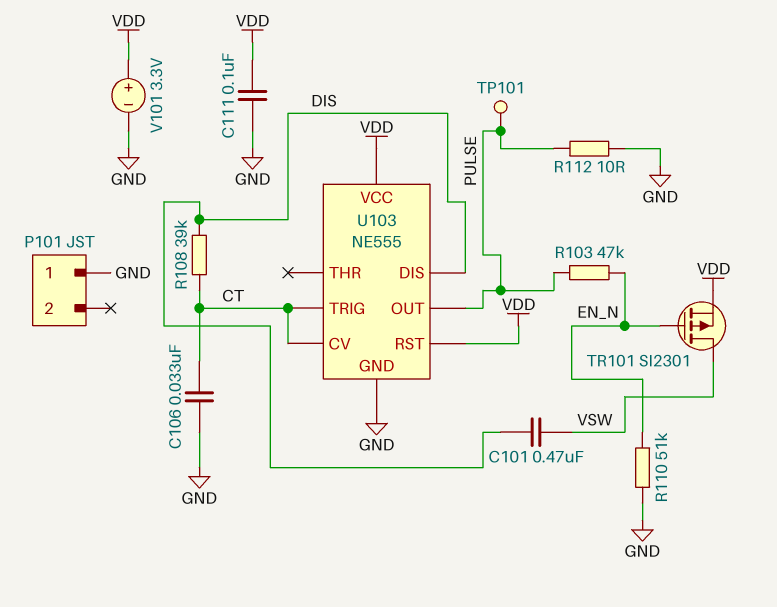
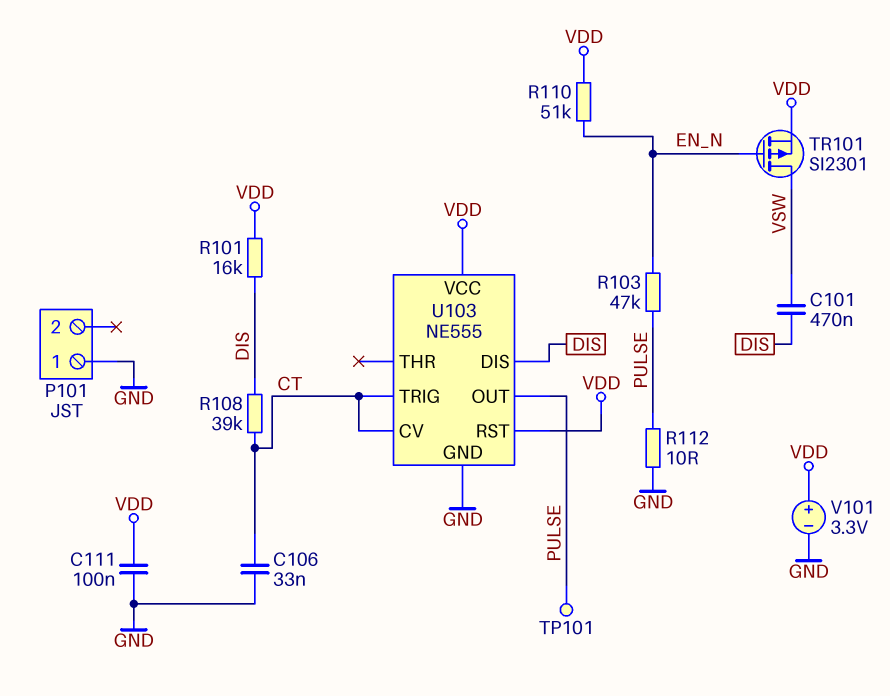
R101: none -> 16k (DIS, VDD)
R110: 51k (EN_N, GND) -> 51k (EN_N, VDD)

